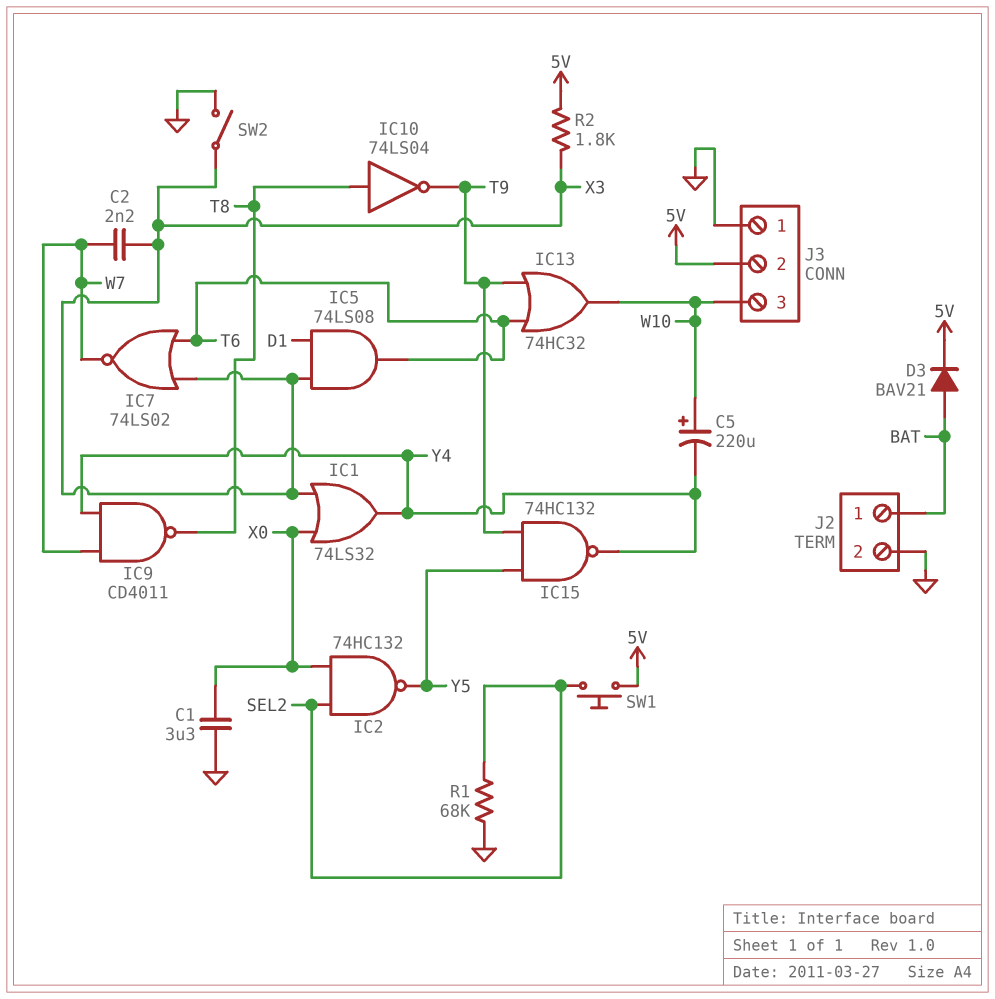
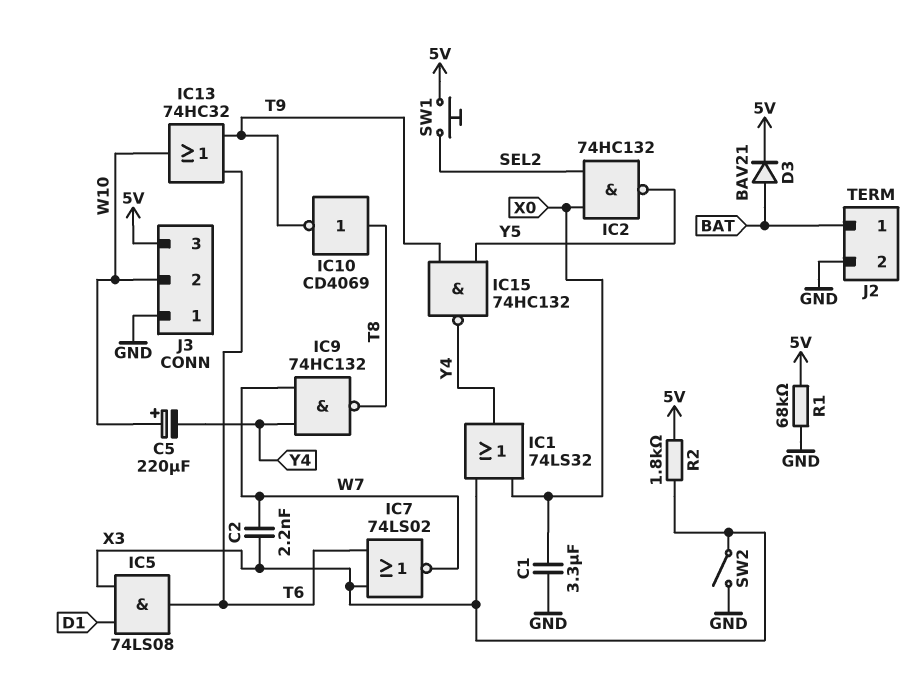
IC9: NAND CD4011 (in W7, in Y4, out T8) -> NAND 74HC132 (in W7, in Y4, out T8)
IC10: NOT 74LS04 (in T8, out T9) -> NOT CD4069 (in T8, out T9)
J3 pin 2: 5V -> W10
J3 pin 3: W10 -> 5V
R1: 68k (GND, SEL2) -> 68k (5V, GND)

